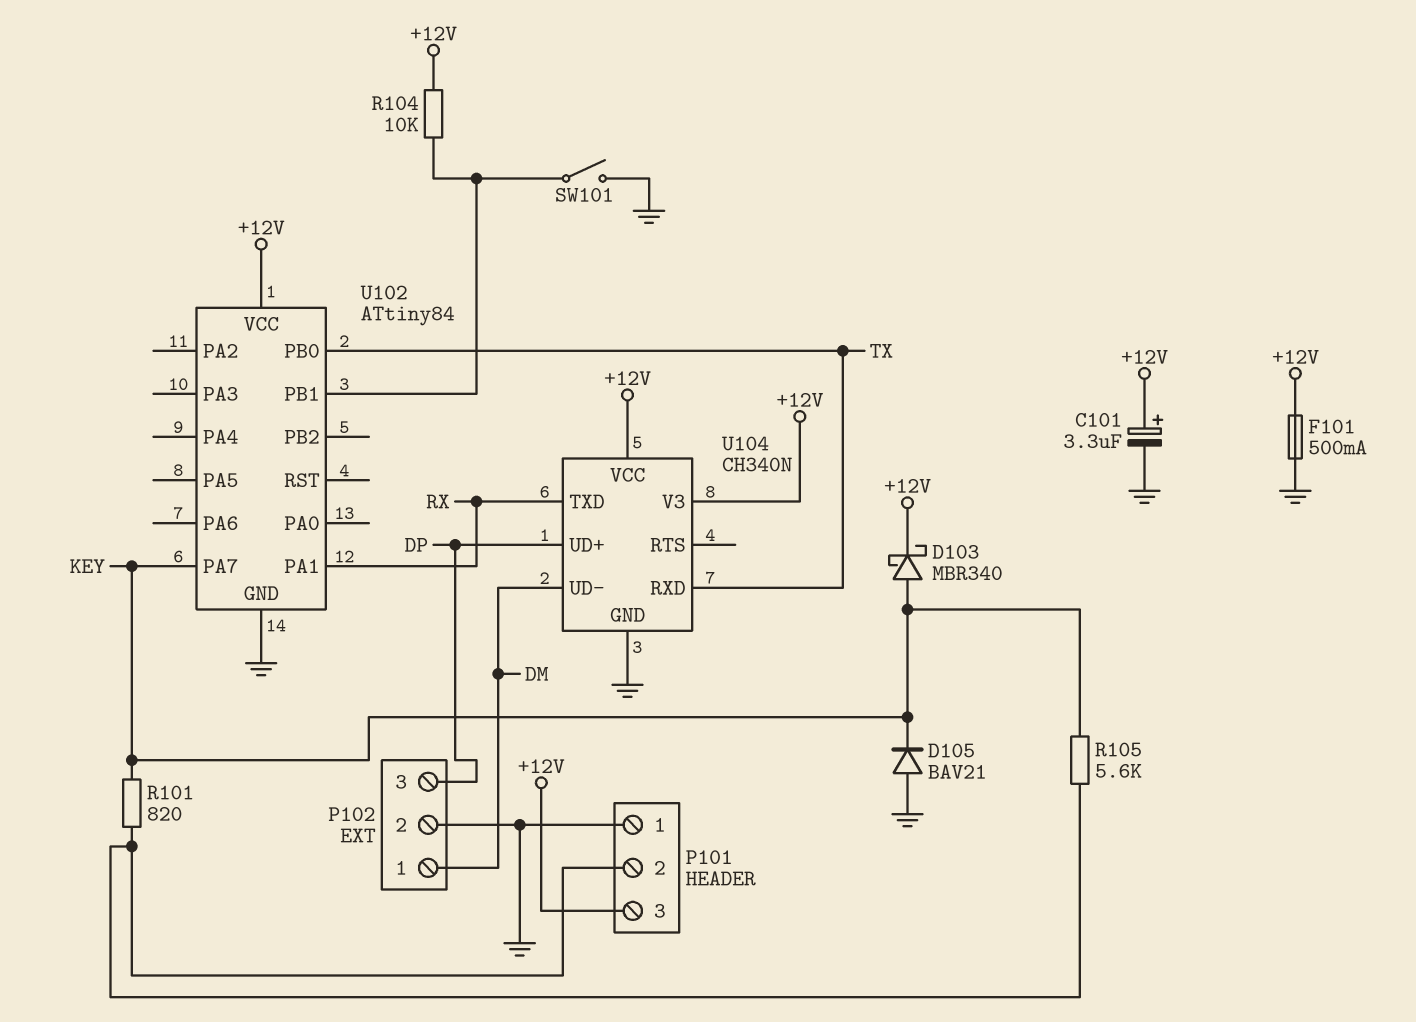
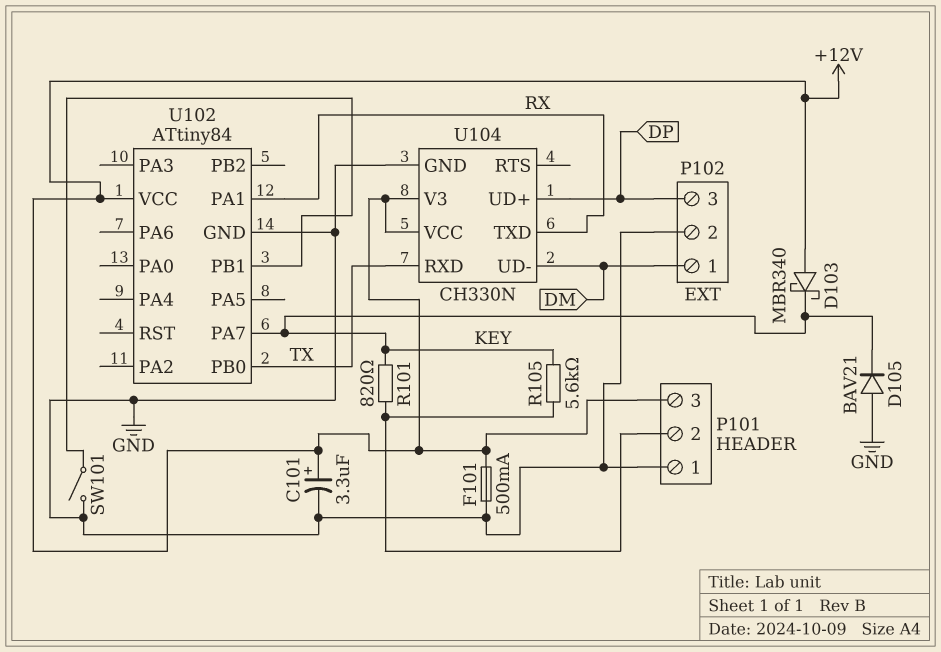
D103: schottky MBR340 (A KEY, K +12V) -> schottky MBR340 (A +12V, K KEY)
R104: 10k (+12V, U102/PB1) -> none
U104: CH340N -> CH330N

